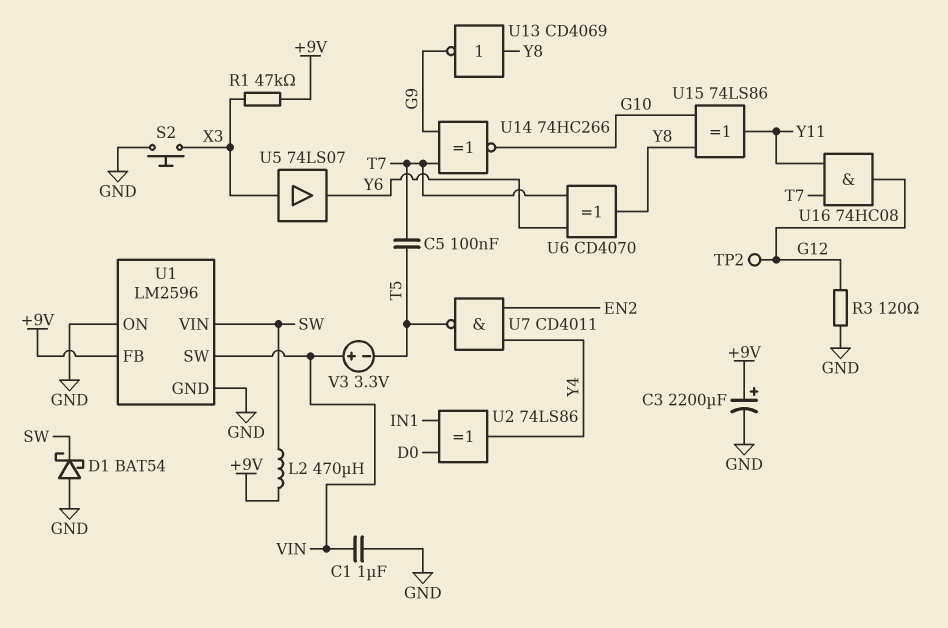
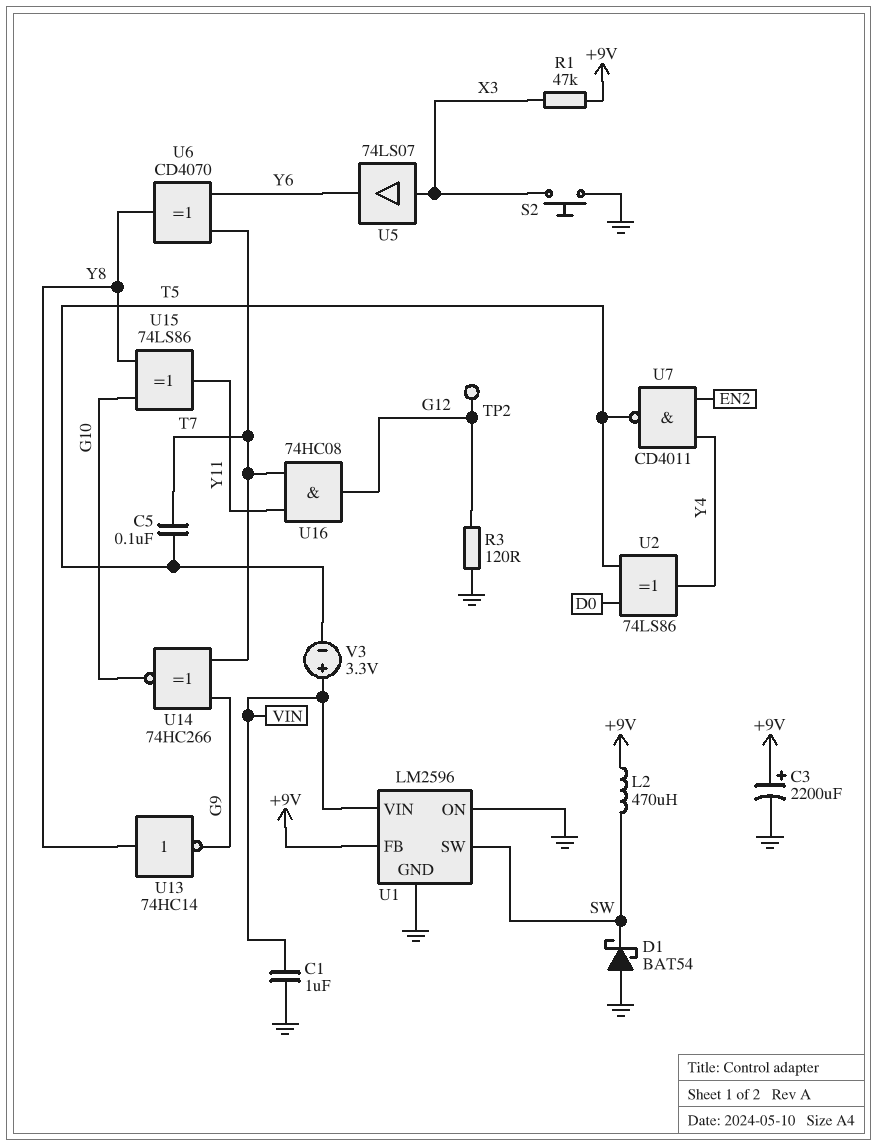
U1 pin SW: VIN -> SW
U1 pin VIN: SW -> VIN
U2: XOR 74LS86 (in D0, in IN1, out Y4) -> XOR 74LS86 (in D0, in T5, out Y4)
U13: NOT CD4069 (in Y8, out G9) -> NOT 74HC14 (in Y8, out G9)

